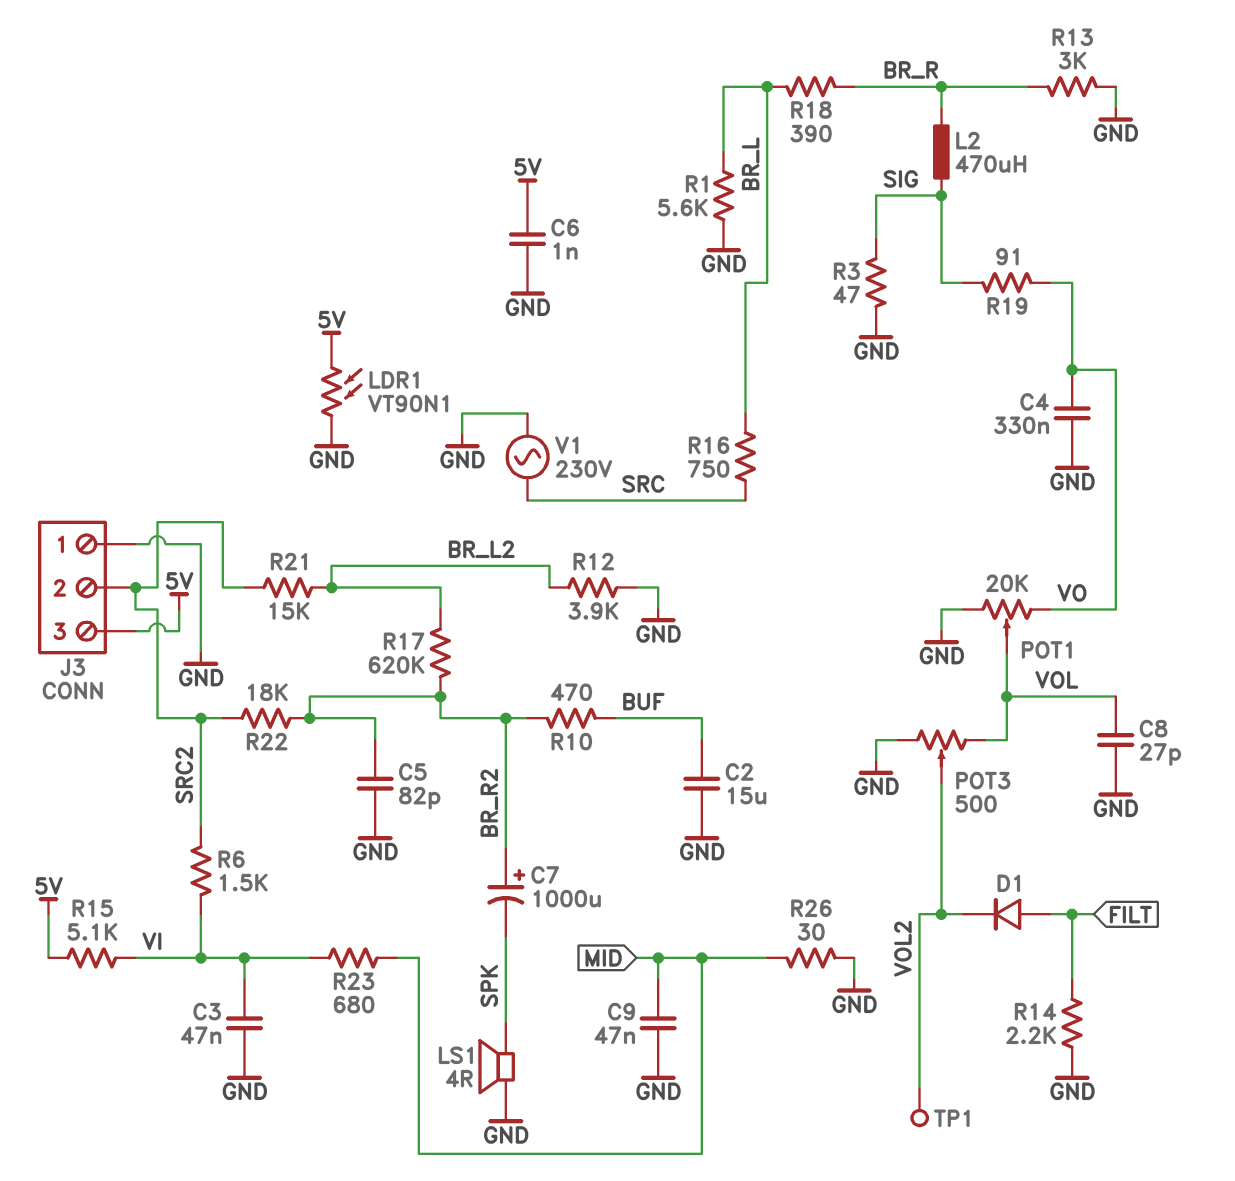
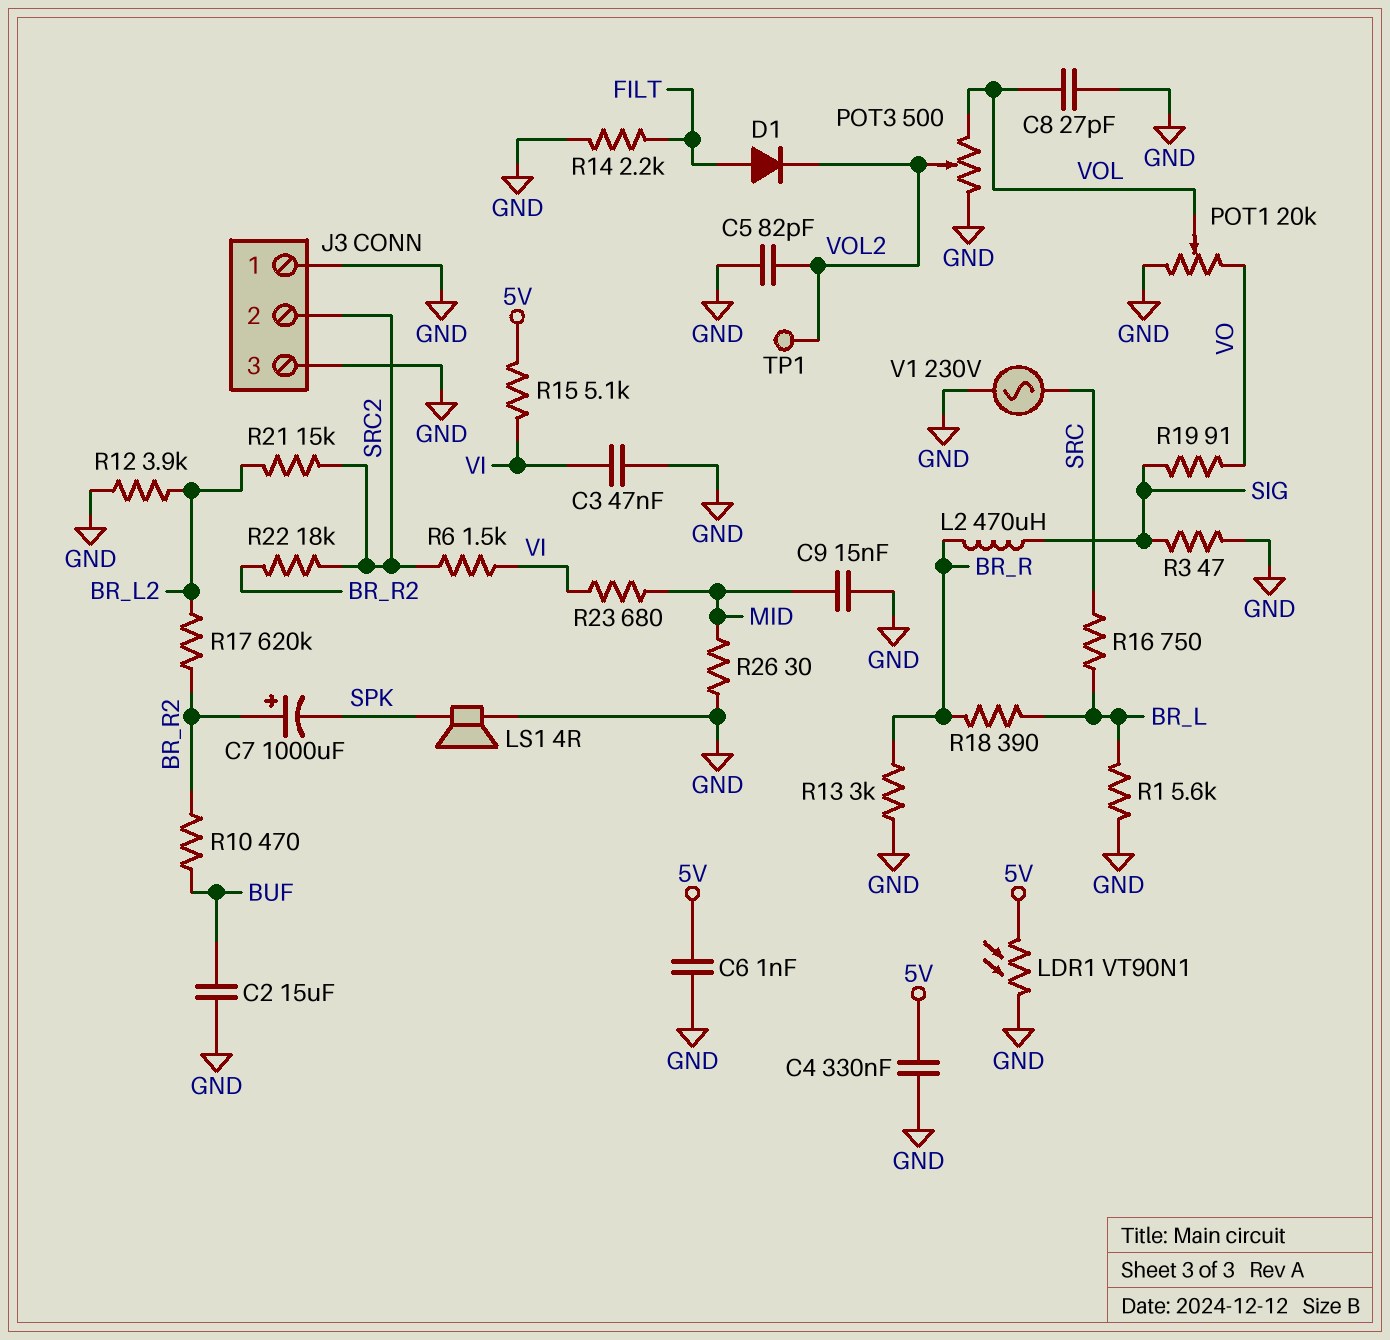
C4: 330nF (GND, VO) -> 330nF (5V, GND)
C5: 82pF (BR_R2, GND) -> 82pF (GND, VOL2)
C9: 47nF (GND, MID) -> 15nF (GND, MID)
J3 pin 3: 5V -> GND

